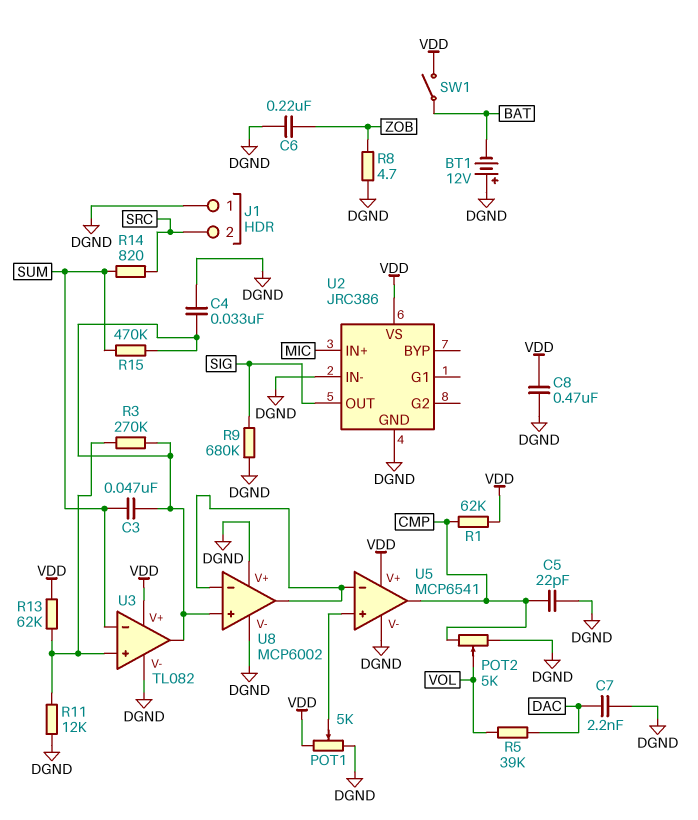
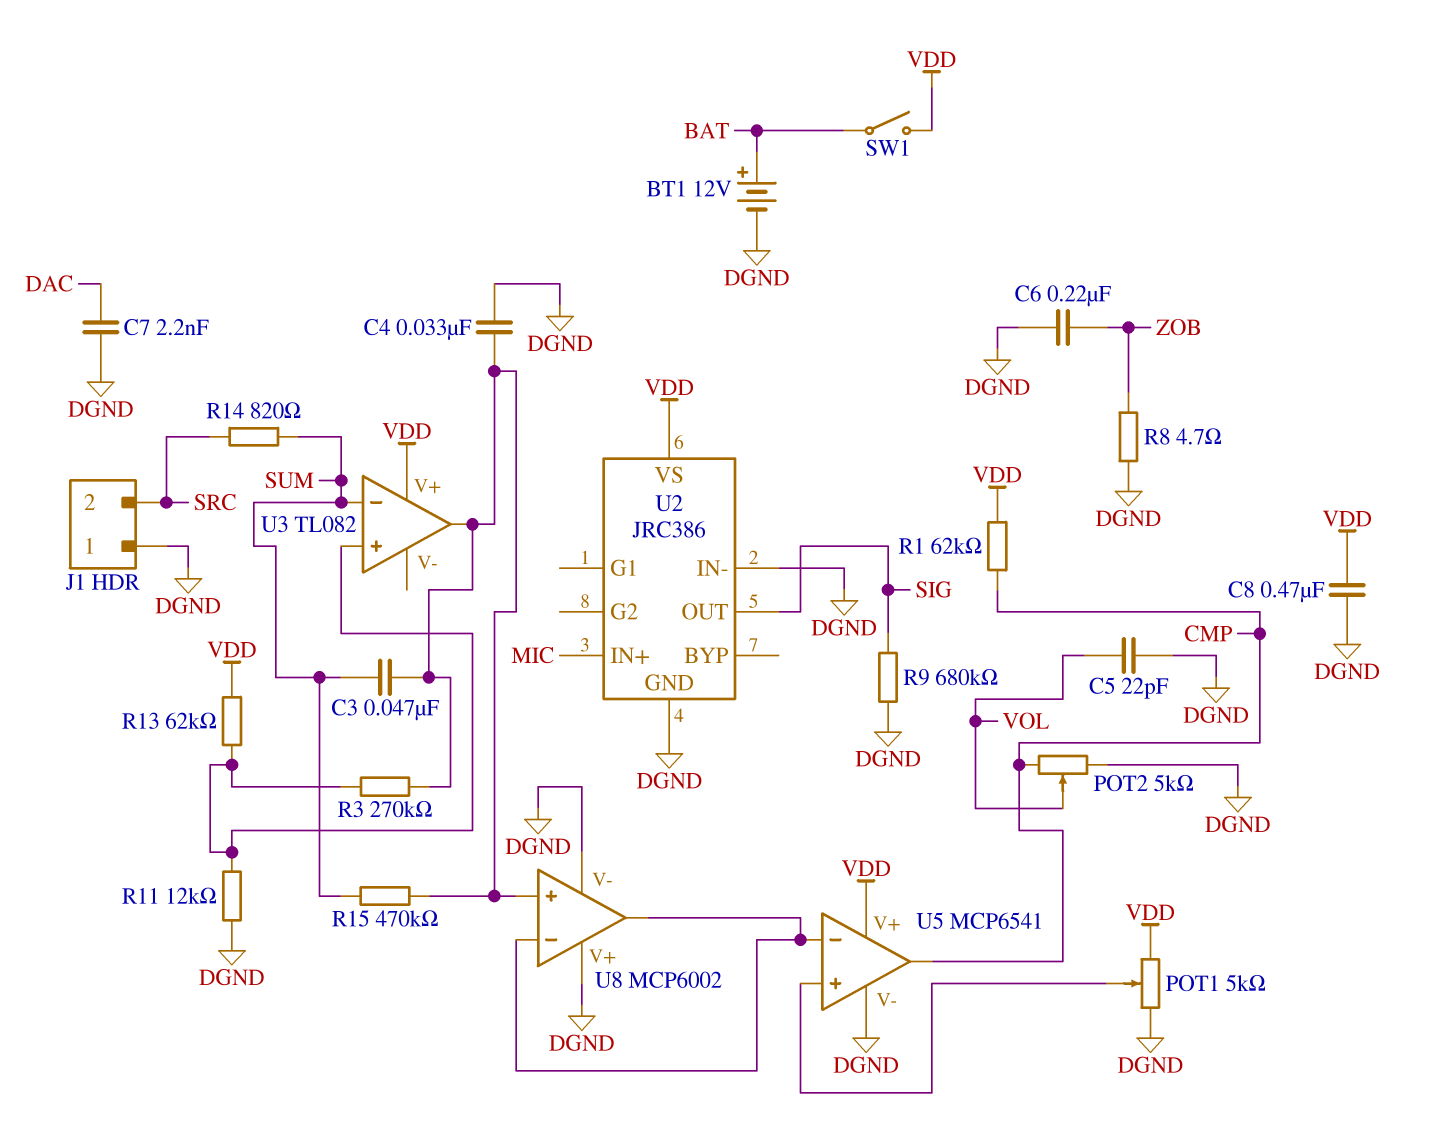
BT1: 12V (plus DGND, minus BAT) -> 12V (plus BAT, minus DGND)
C5: 22pF (CMP, DGND) -> 22pF (DGND, VOL)
R5: 39k (DAC, VOL) -> none
U3 pin V-: DGND -> none

